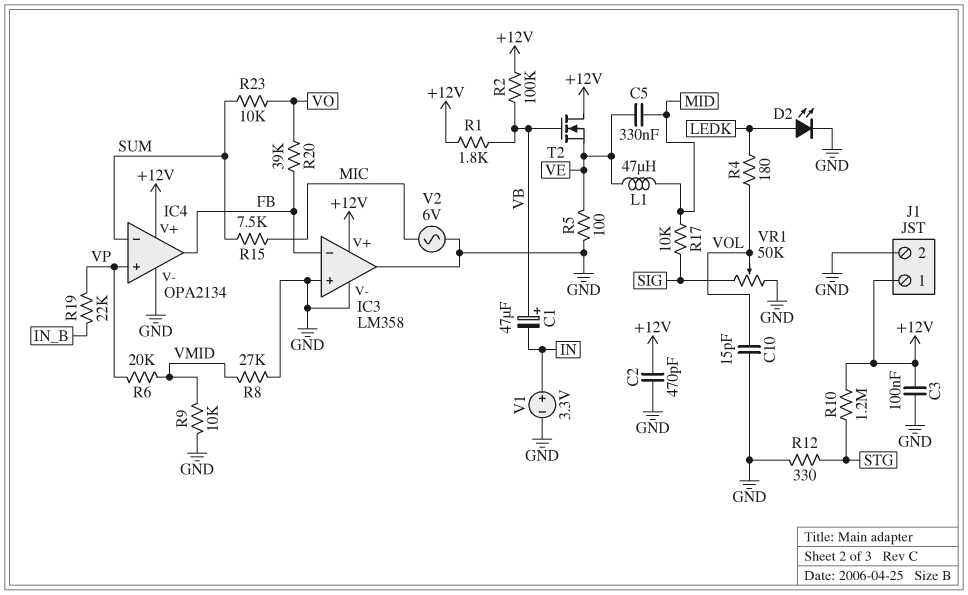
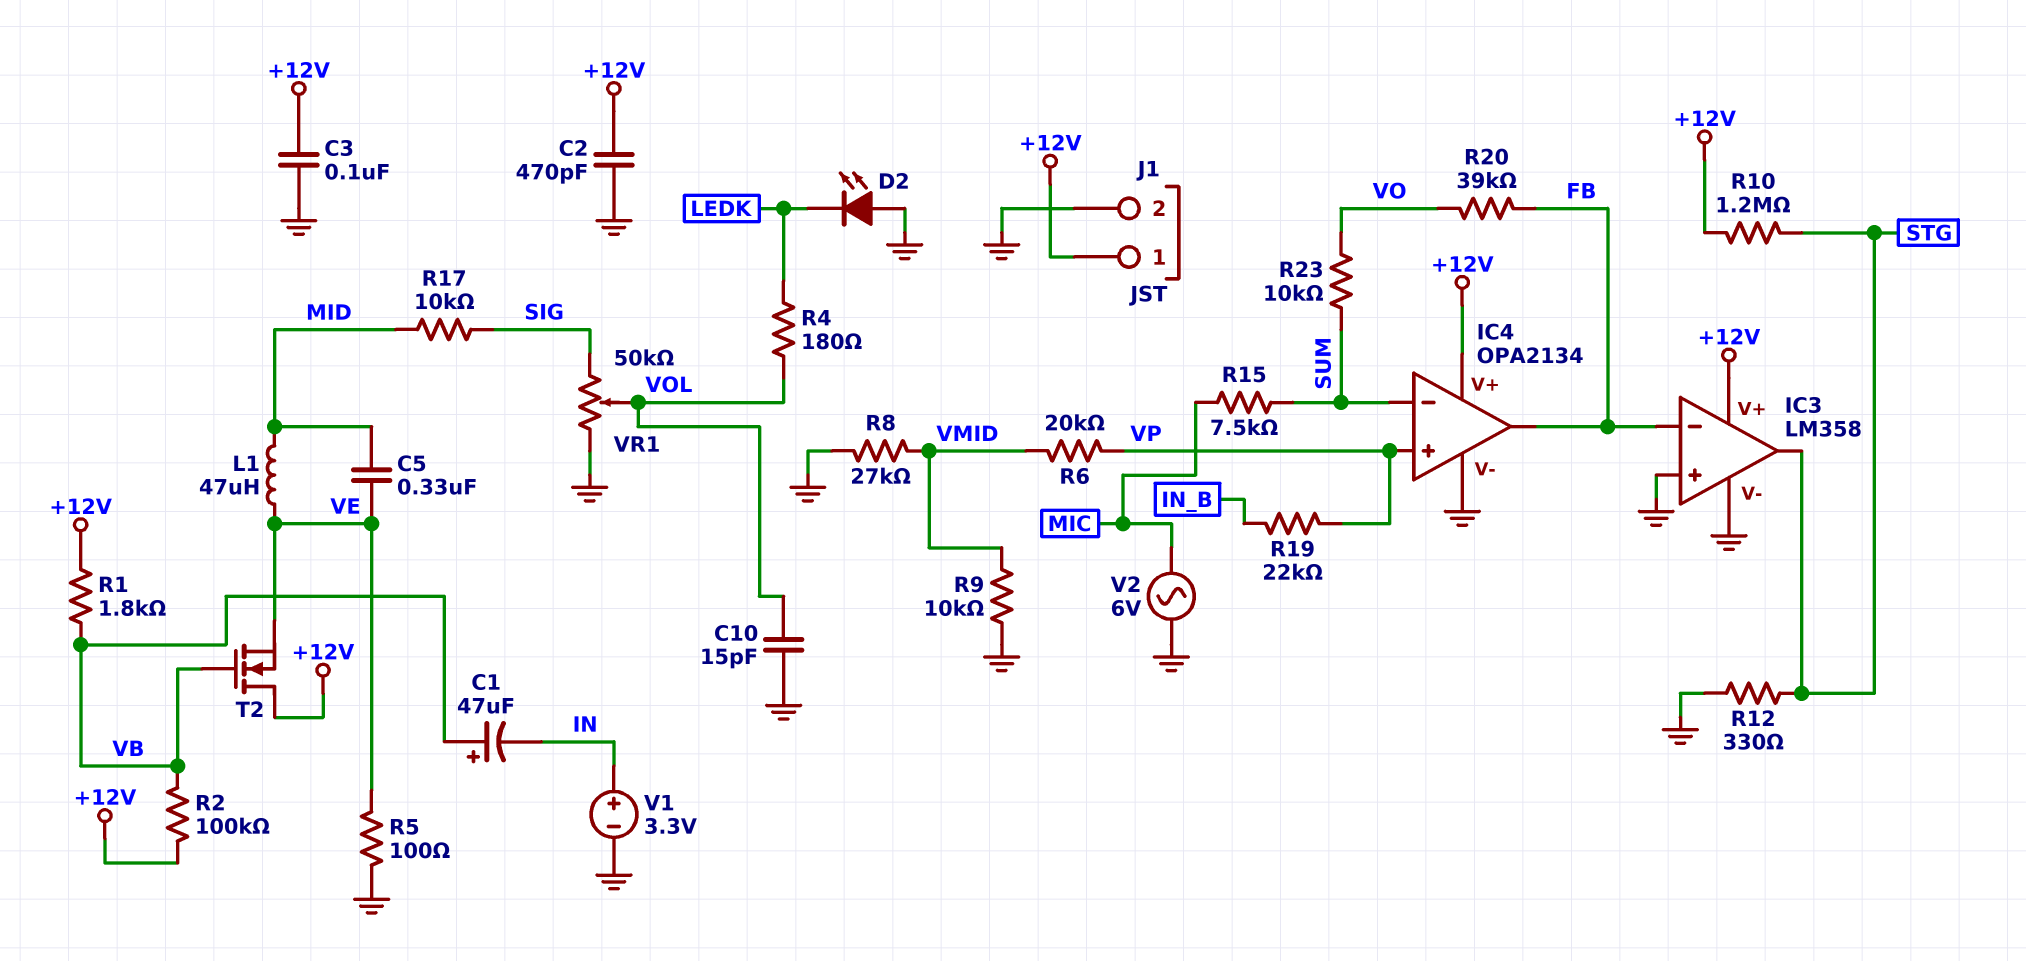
D2: LED (A LEDK, K GND) -> LED (A GND, K LEDK)
IC3 pin out: GND -> STG

